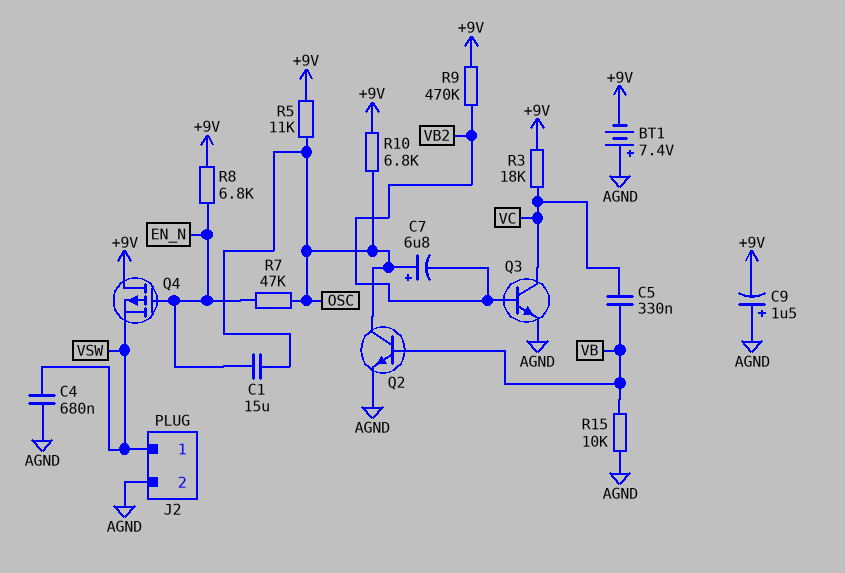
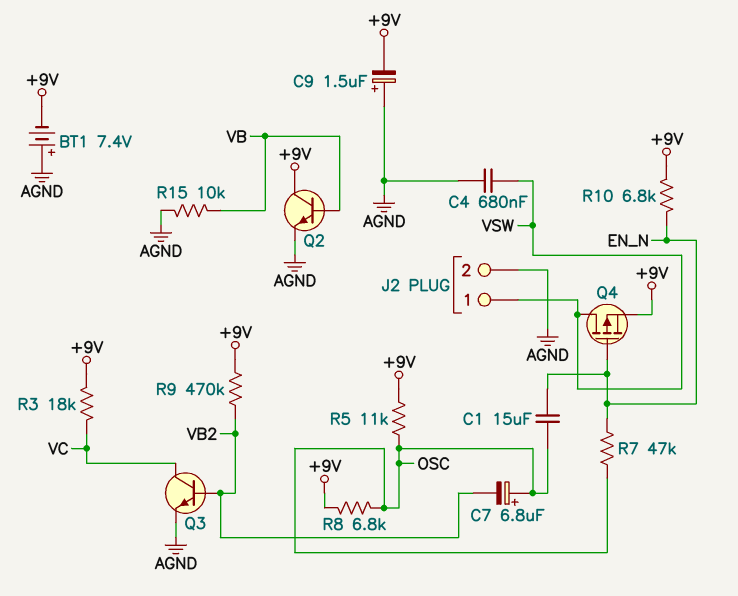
C5: 330nF (VB, VC) -> none
Q2: NPN (B VB, C OSC, E AGND) -> NPN (B VB, C +9V, E AGND)
Q4: PMOS (G EN_N, D +9V, S VSW) -> PMOS (G EN_N, D VSW, S +9V)
R8: 6.8k (+9V, EN_N) -> 6.8k (+9V, OSC)
R10: 6.8k (+9V, OSC) -> 6.8k (+9V, EN_N)

